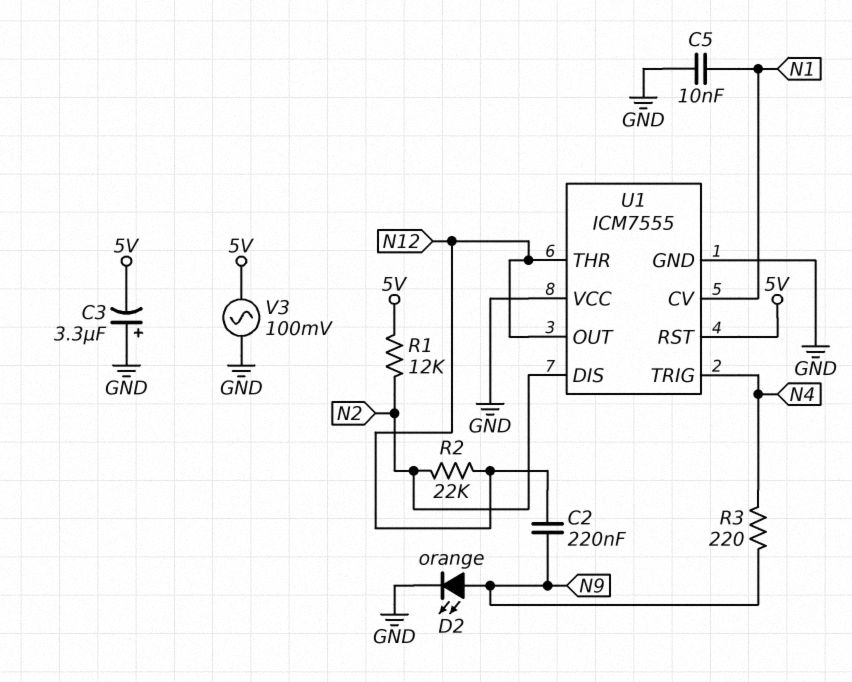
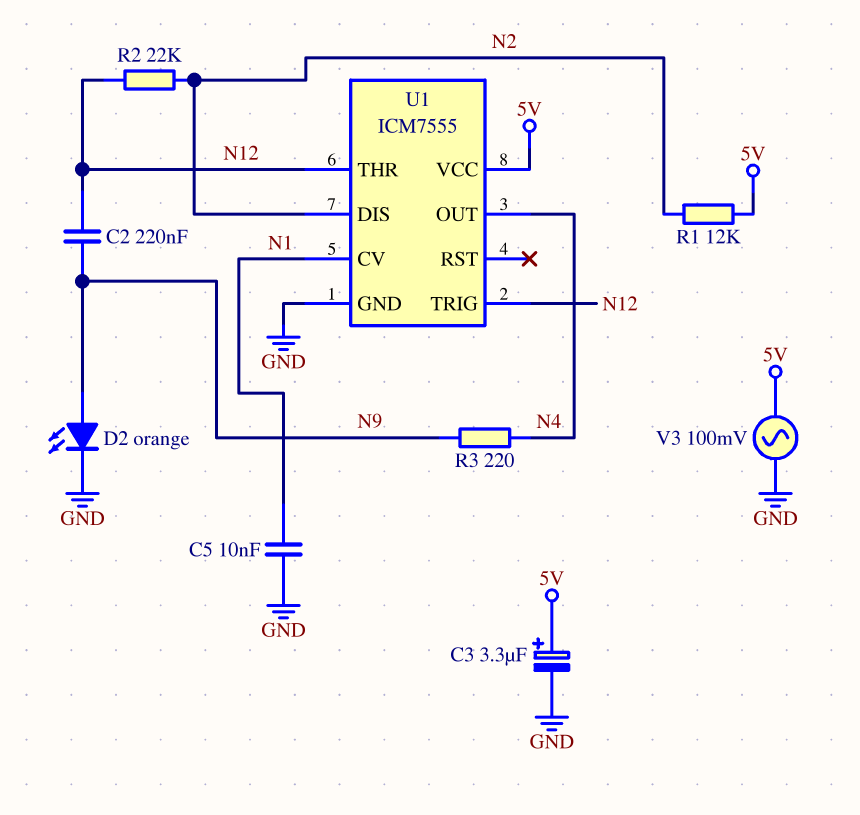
C3: 3.3uF (plus GND, minus 5V) -> 3.3uF (plus 5V, minus GND)
U1 pin OUT: N12 -> N4
U1 pin RST: 5V -> none
U1 pin TRIG: N4 -> N12
U1 pin VCC: GND -> 5V

